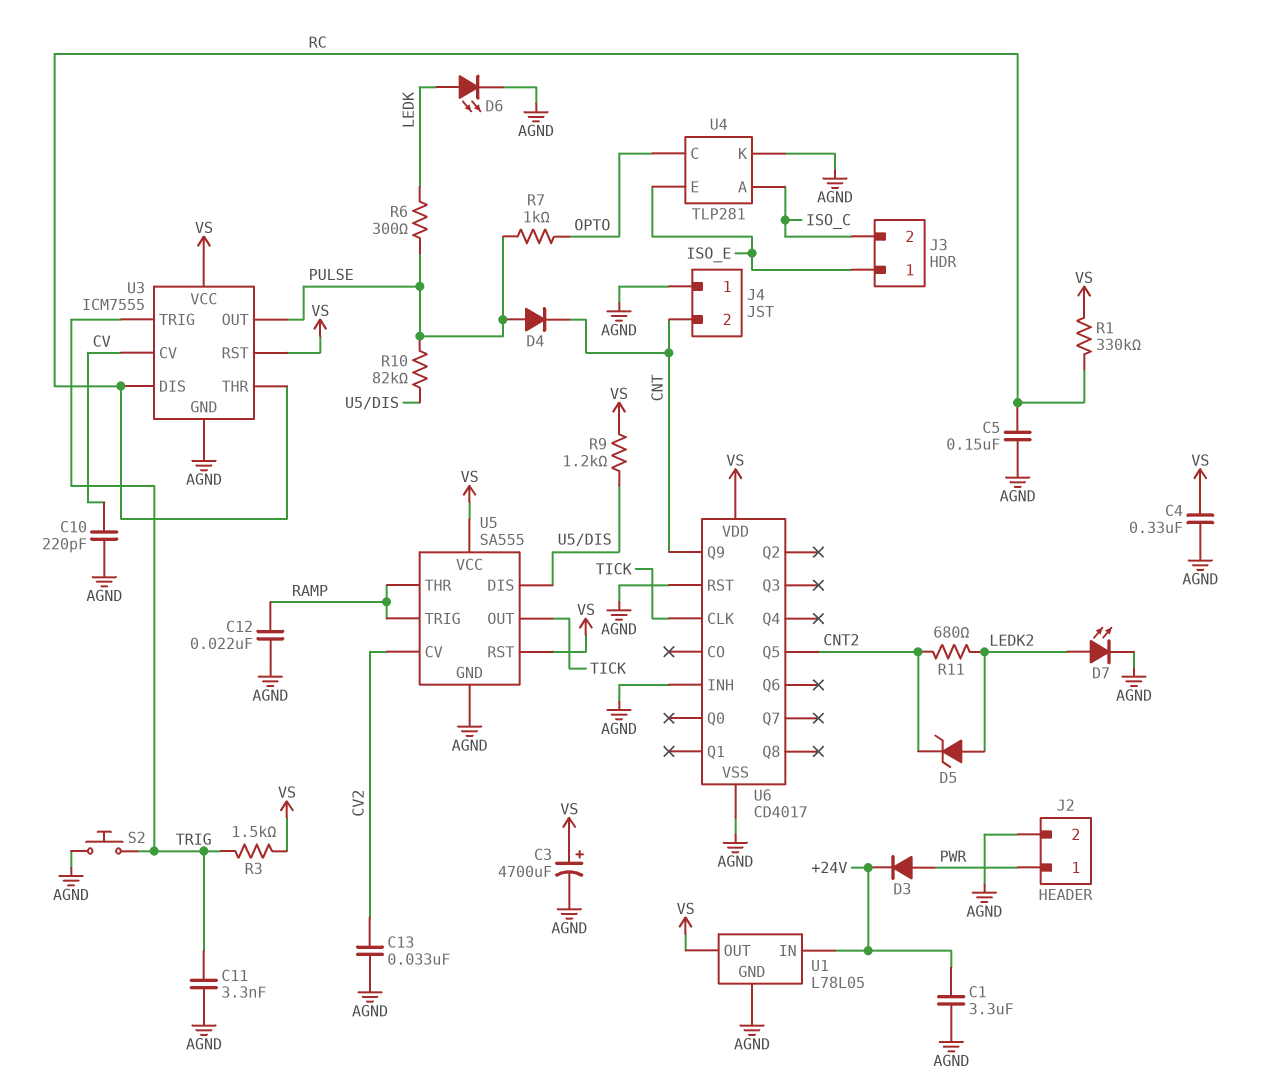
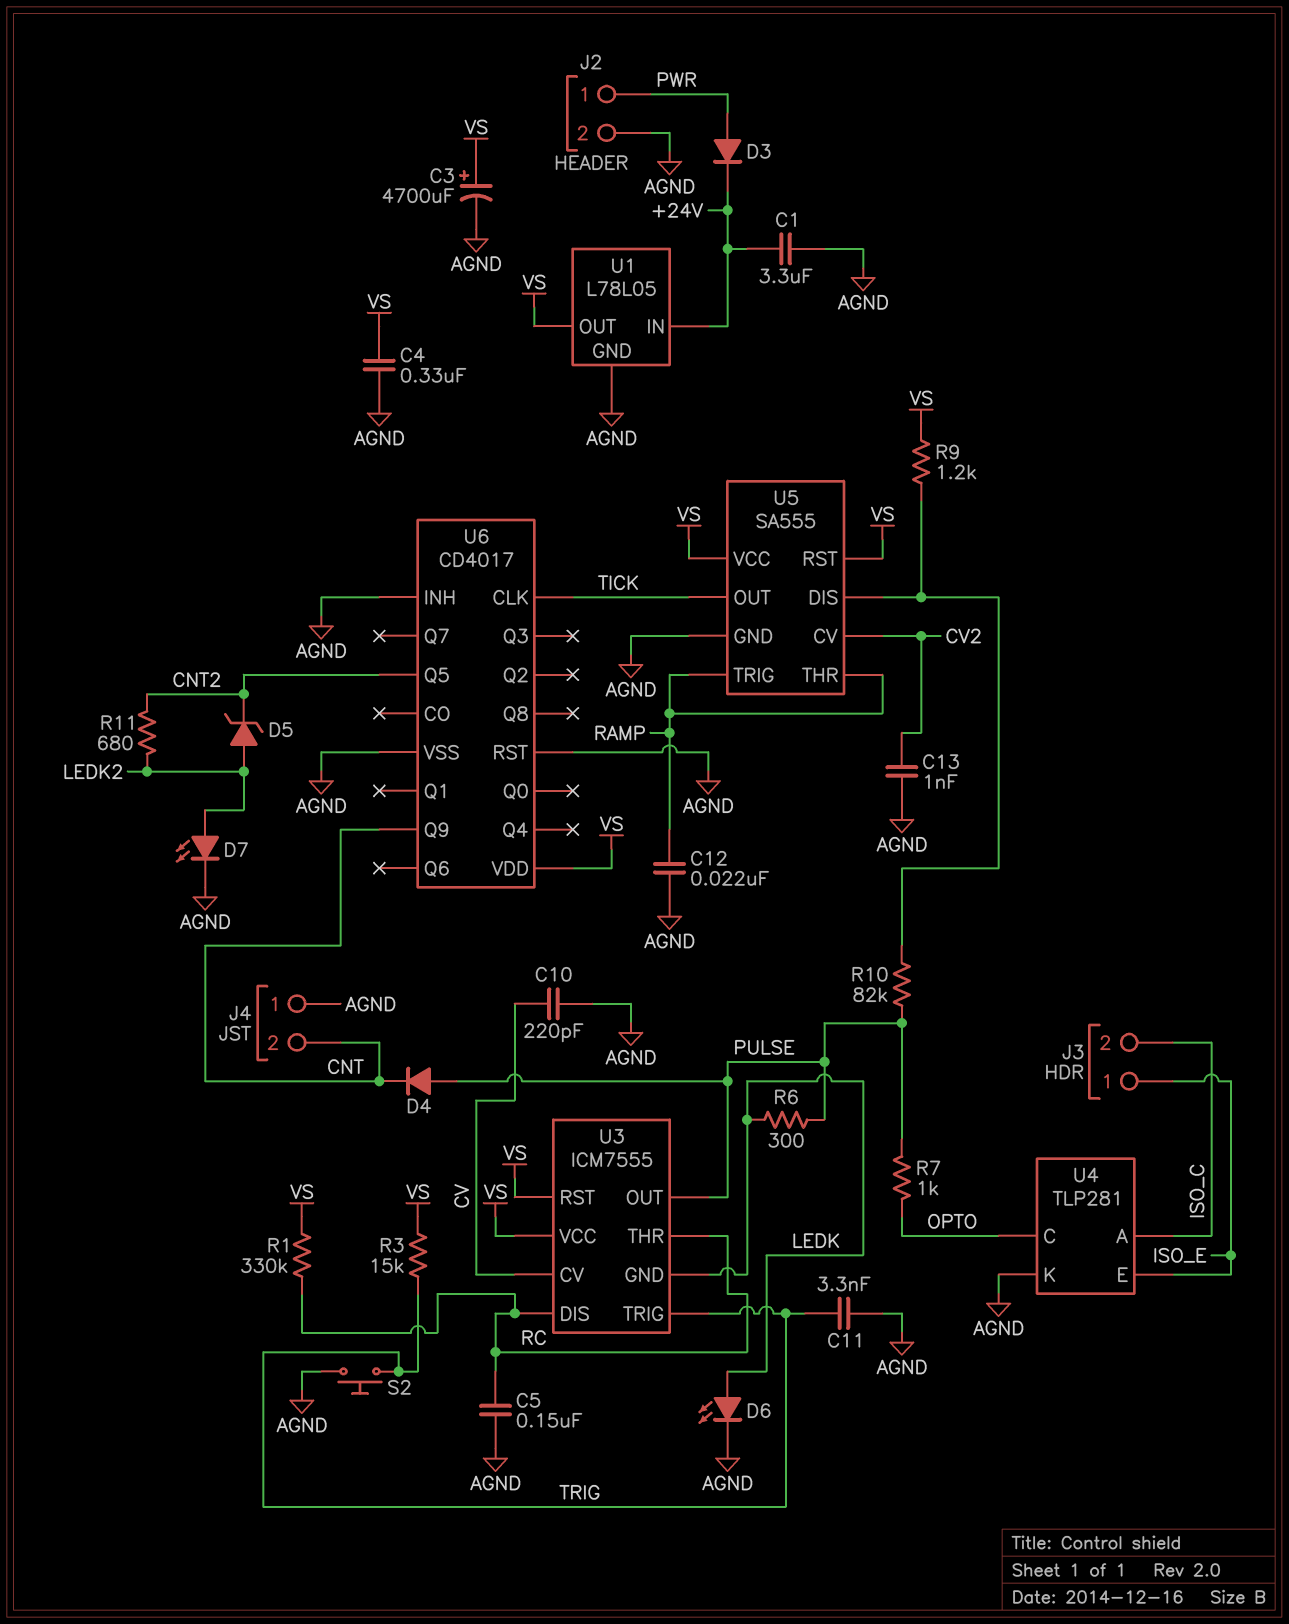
C13: 33nF (AGND, CV2) -> 1nF (AGND, CV2)
R3: 1.5k (TRIG, VS) -> 15k (TRIG, VS)
U3 pin GND: AGND -> LEDK

